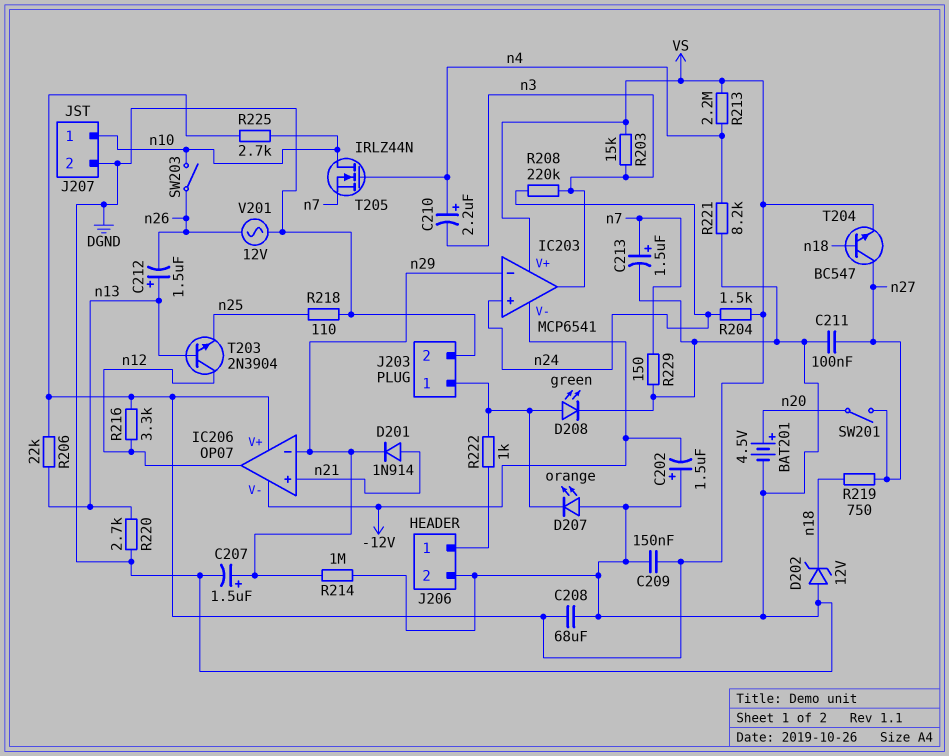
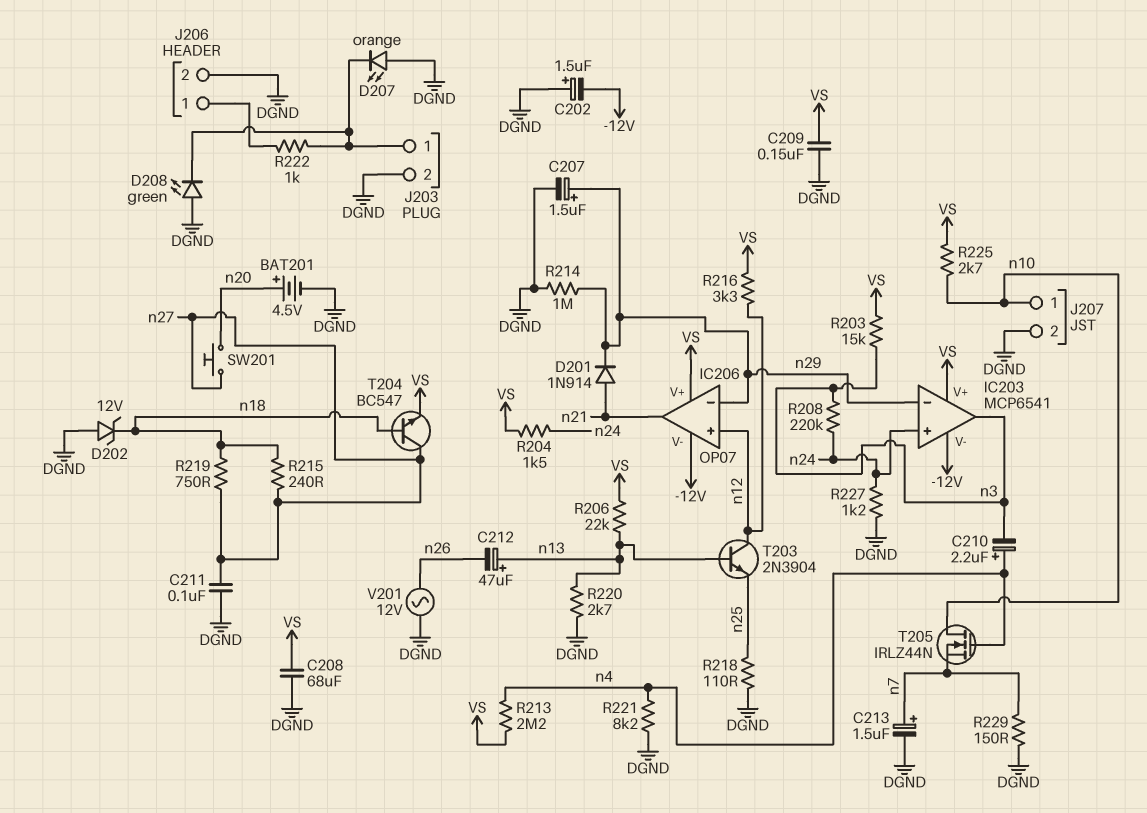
C212: 1.5uF (plus n13, minus n26) -> 47uF (plus n13, minus n26)
D208: LED green (A J203/1, K DGND) -> LED green (A DGND, K J203/1)
IC206 pin in+: n21 -> n12
IC206 pin out: n12 -> n21
R215: none -> 240 (n18, n27)
R227: none -> 1.2k (DGND, n24)
SW201: switch (n20, n27) -> button (n20, n27)
SW203: switch (n10, n26) -> none

